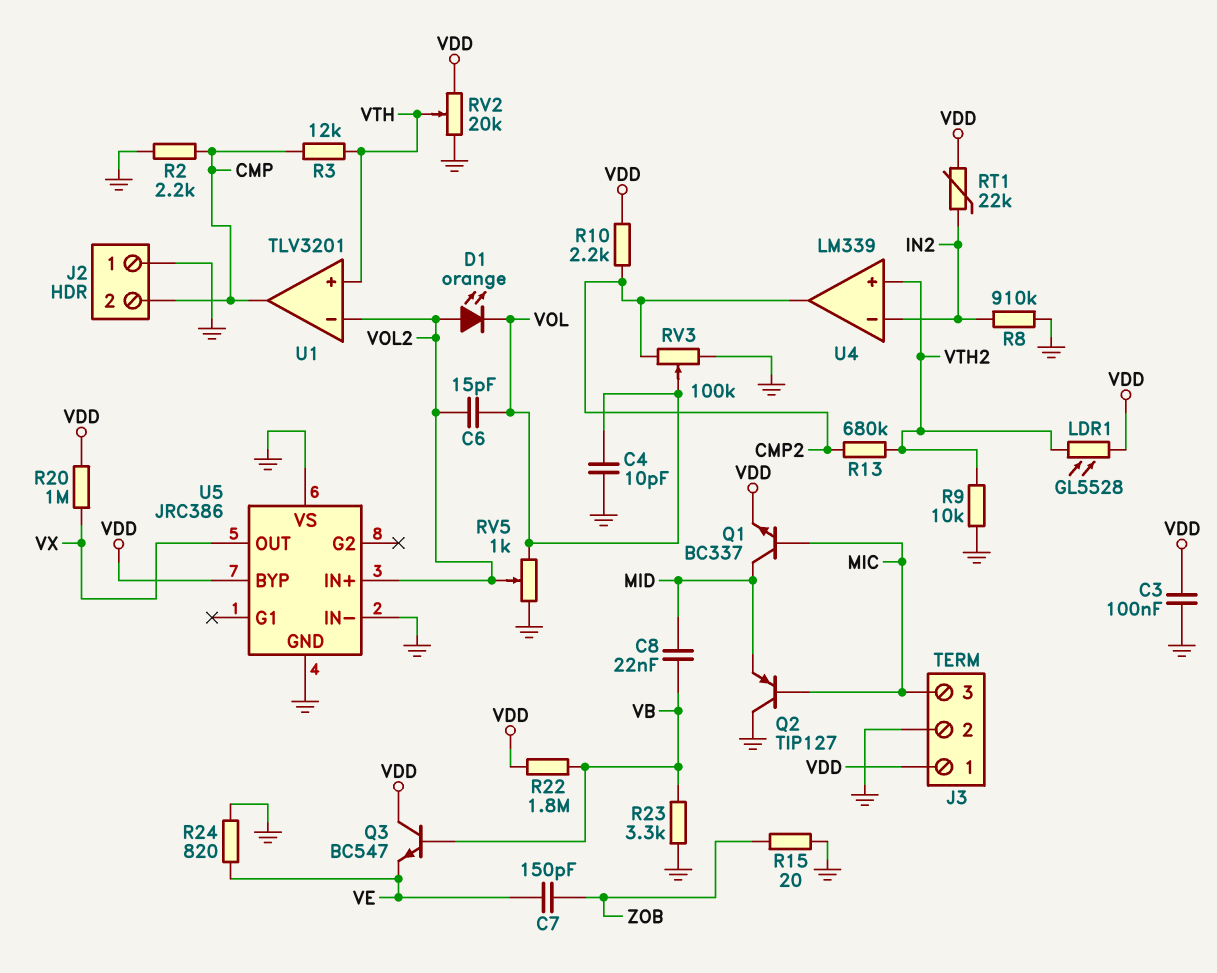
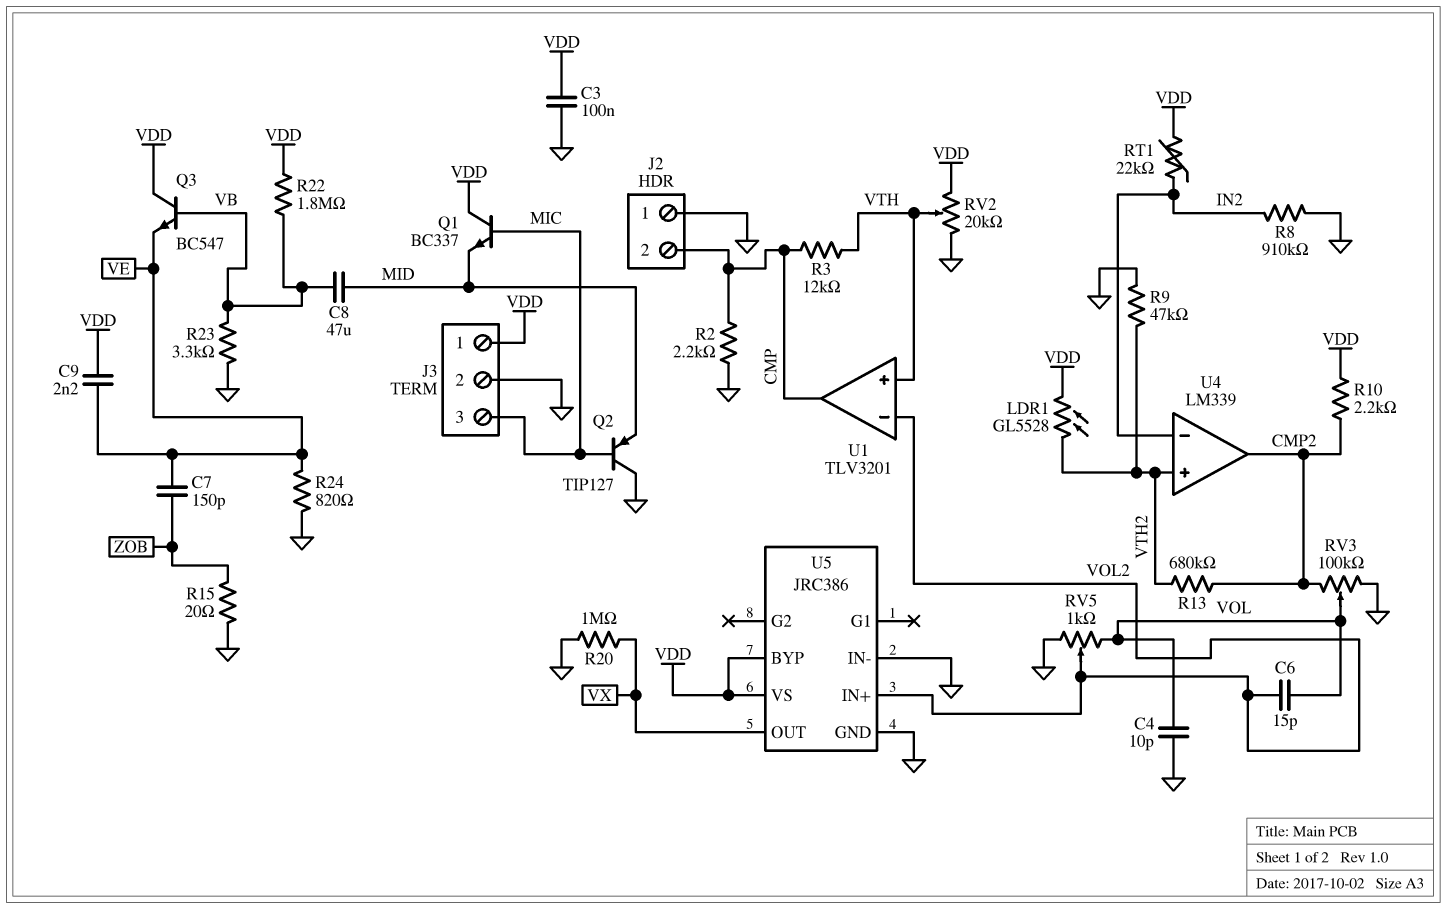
C8: 22nF (MID, VB) -> 47uF (MID, VB)
C9: none -> 2.2nF (VDD, VE)
D1: LED orange (A VOL2, K VOL) -> none
Q1: NPN BC337 (B MIC, C MID, E VDD) -> NPN BC337 (B MIC, C VDD, E MID)
R9: 10k (GND, VTH2) -> 47k (GND, VTH2)
R20: 1M (VDD, VX) -> 1M (GND, VX)
U5 pin VS: GND -> VDD

